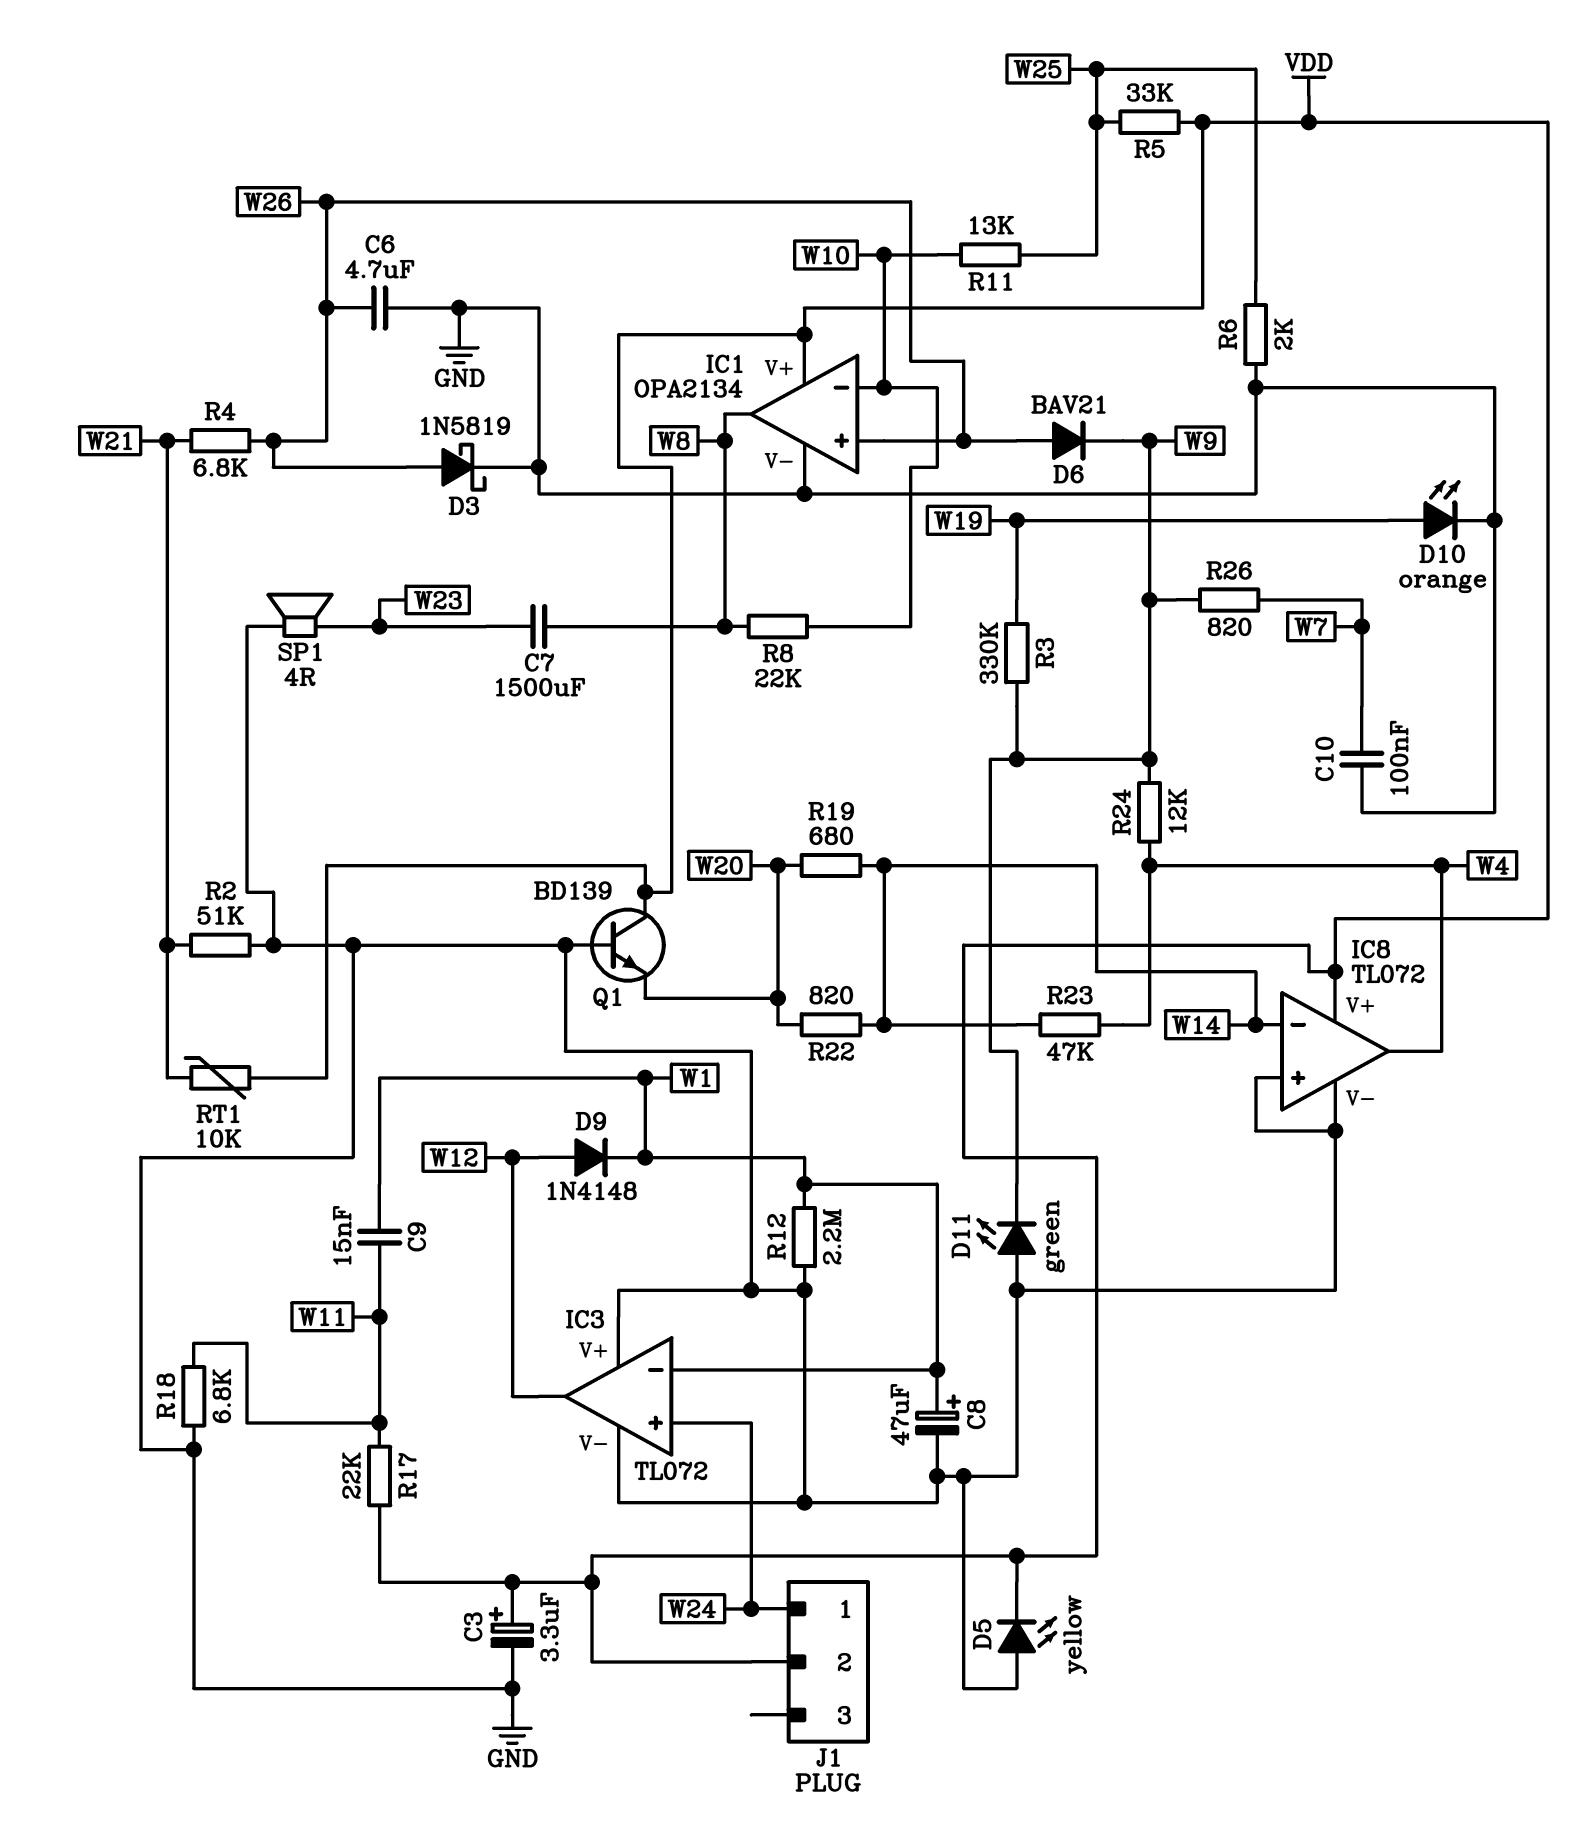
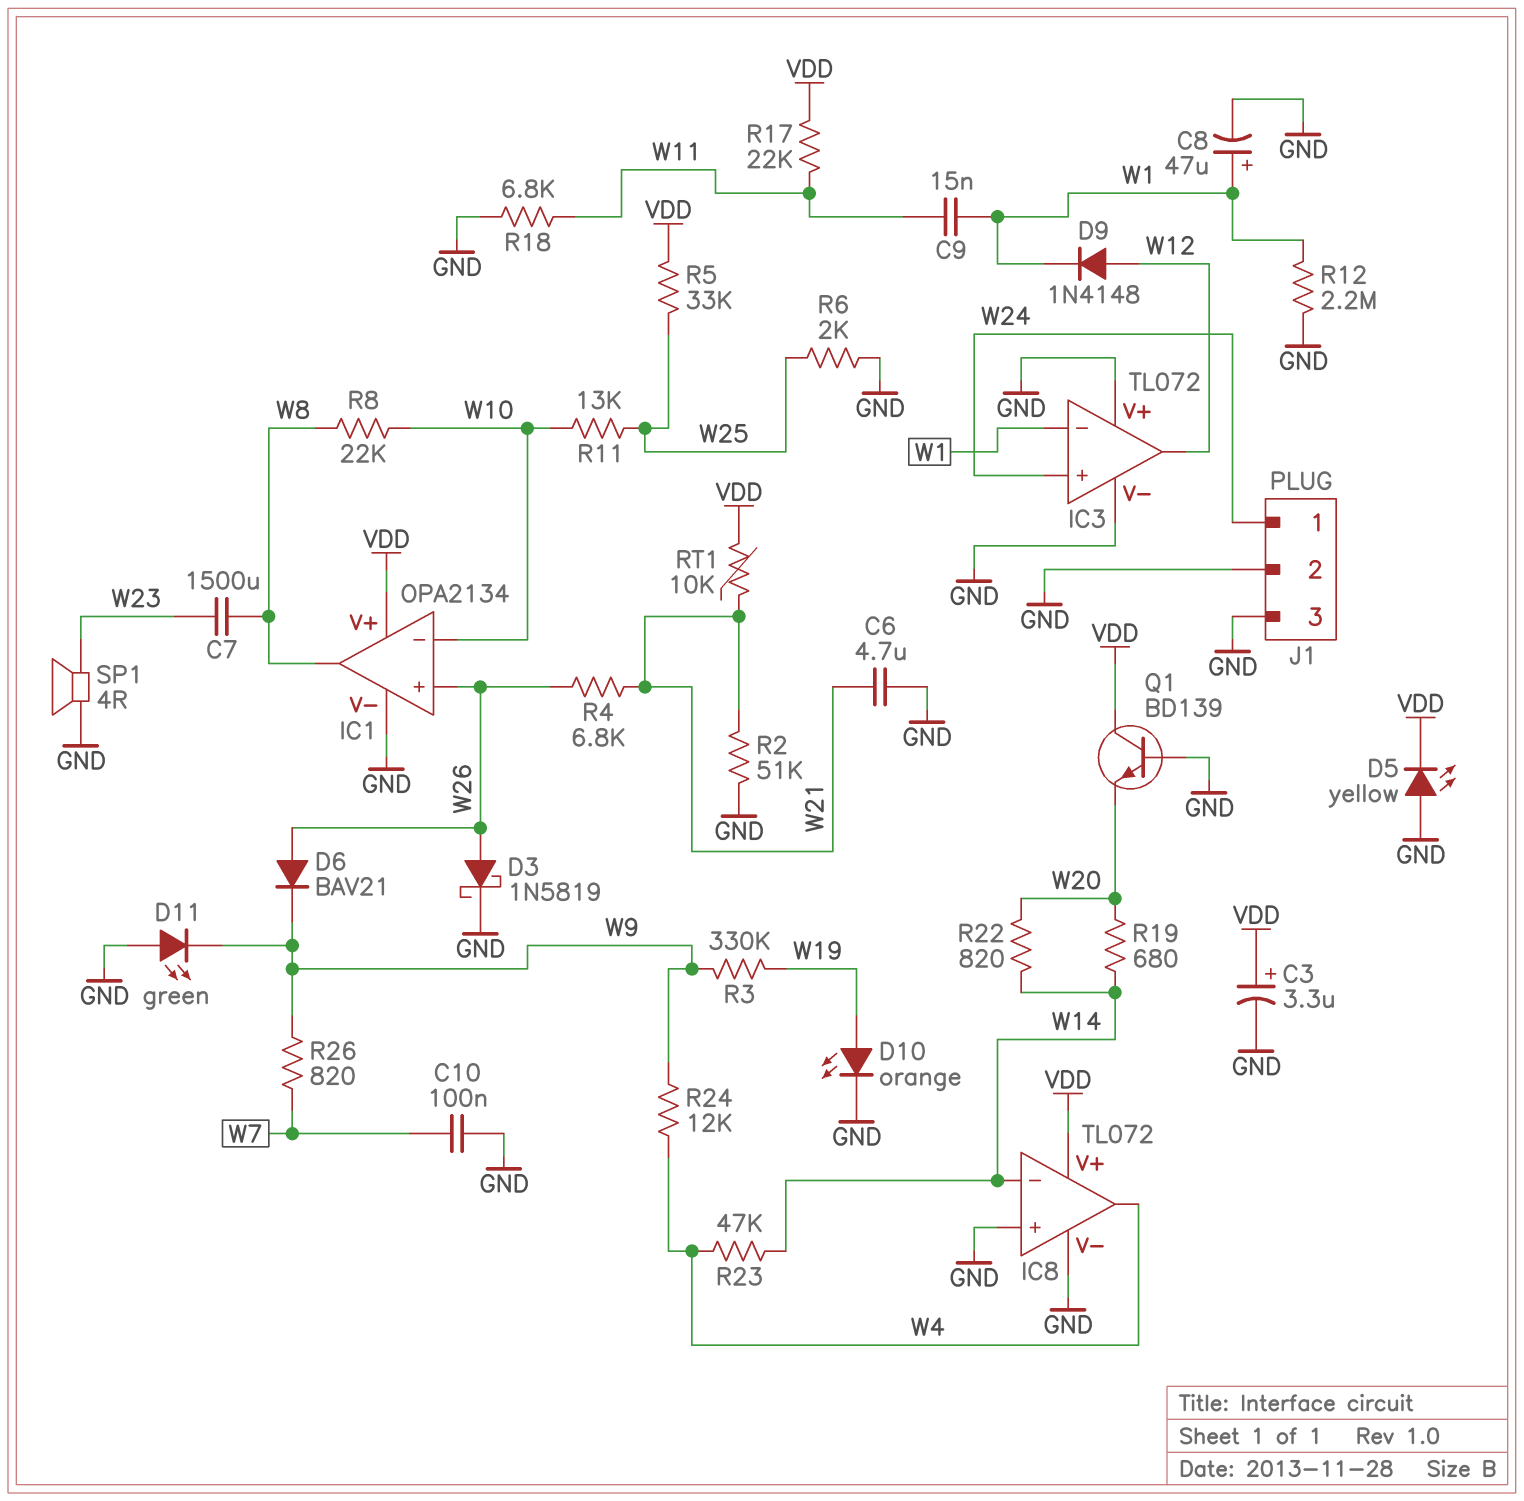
C6: 4.7uF (GND, W26) -> 4.7uF (GND, W21)
J1 pin 2: VDD -> GND
J1 pin 3: none -> GND

